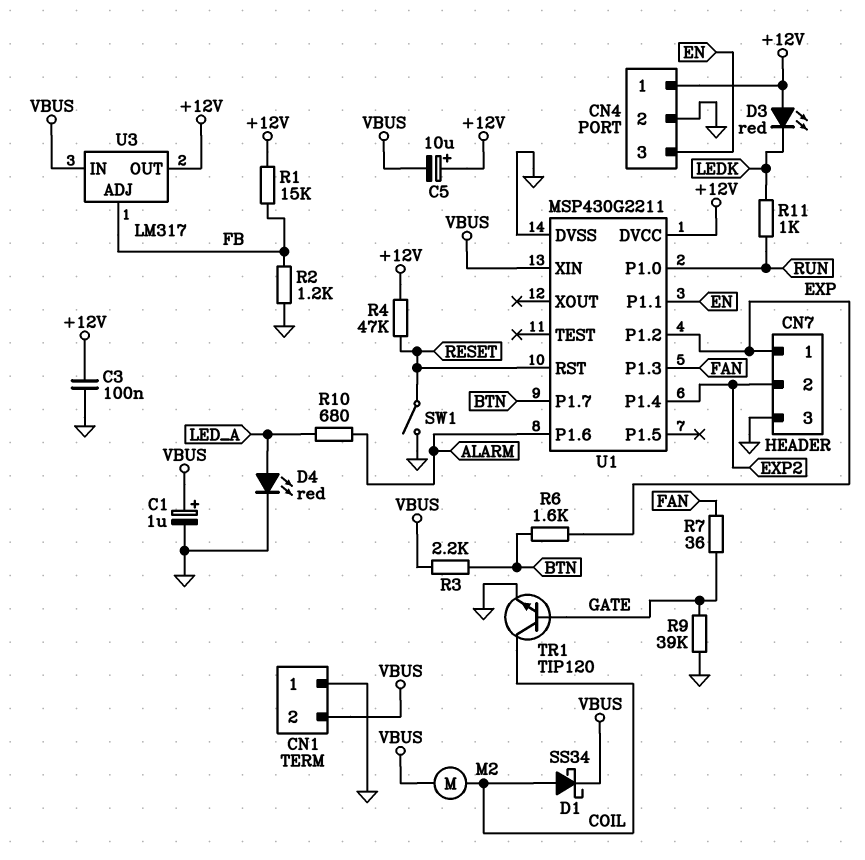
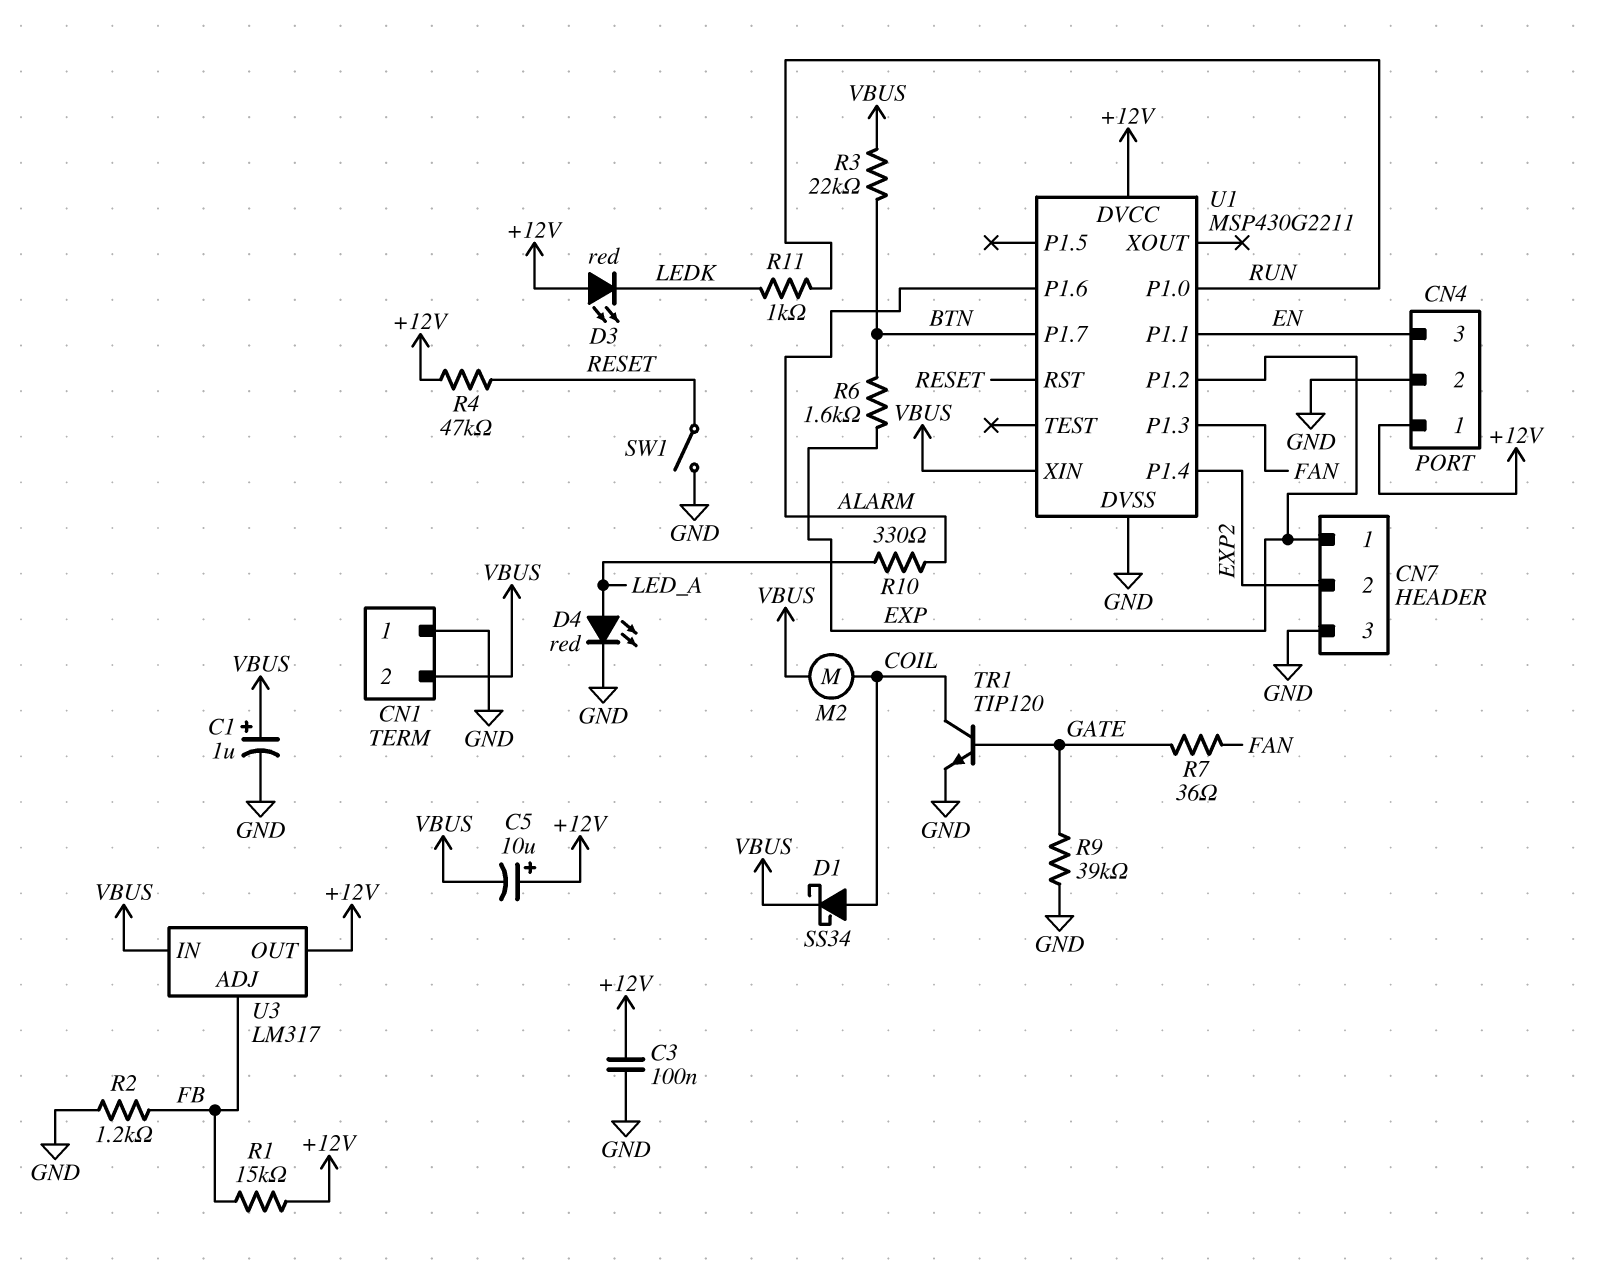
R3: 2.2k (BTN, VBUS) -> 22k (BTN, VBUS)
R10: 680 (ALARM, LED_A) -> 330 (ALARM, LED_A)

